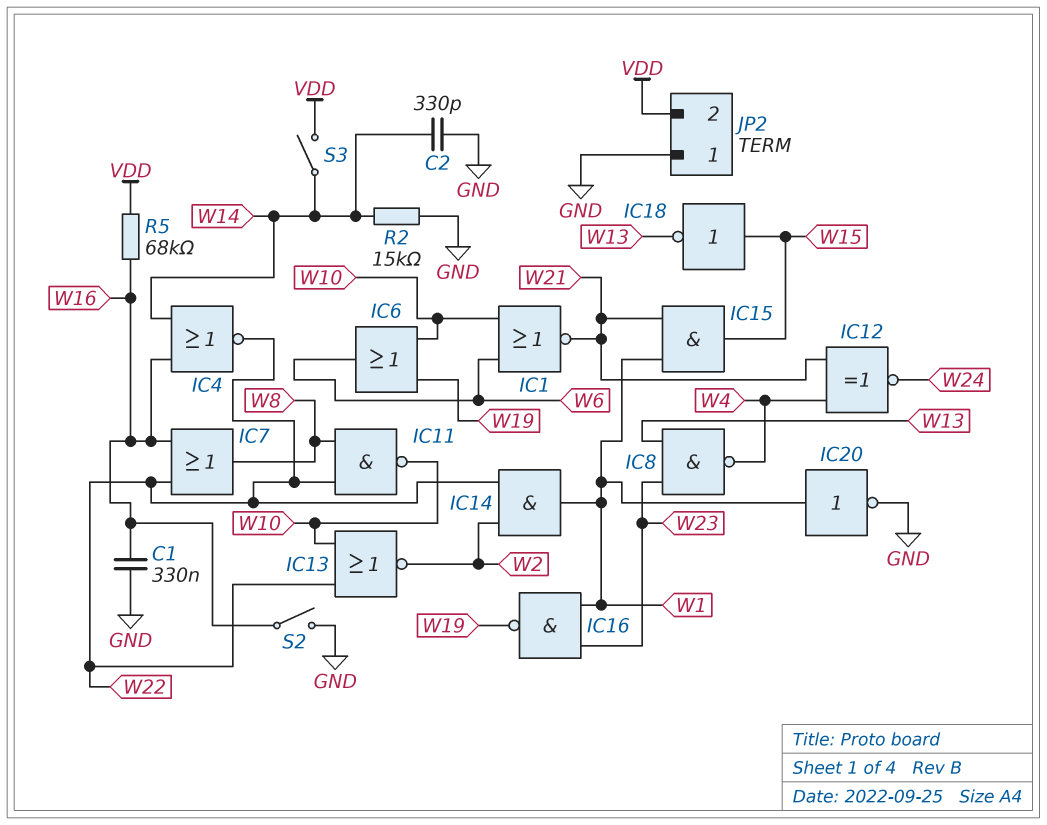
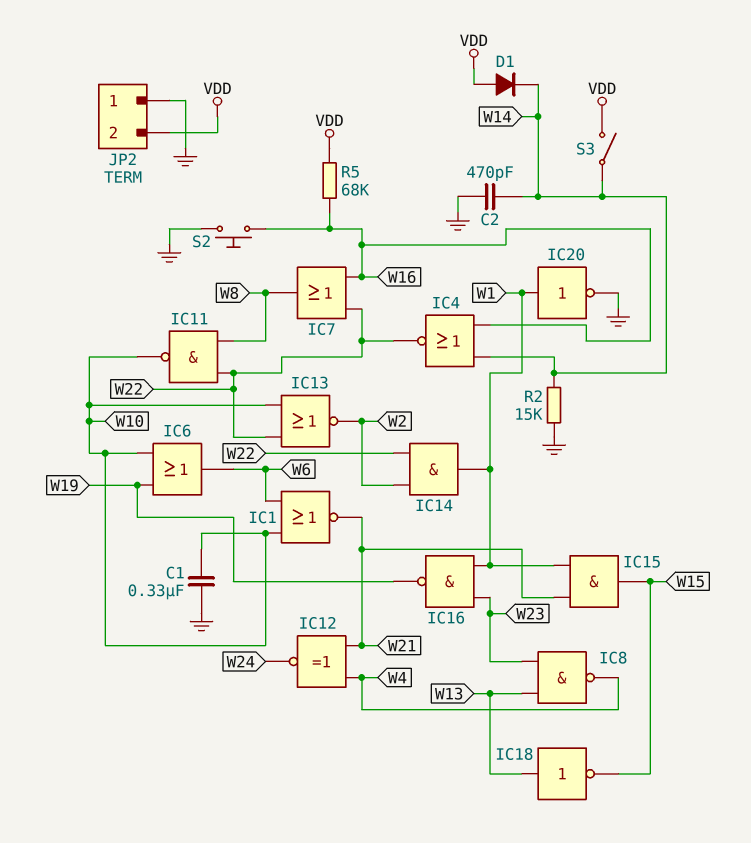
C1: 330nF (GND, W16) -> 330nF (GND, W10)
C2: 330pF (GND, W14) -> 470pF (GND, W14)
D1: none -> diode (A VDD, K W14)
IC18: NOT (in W15, out W13) -> NOT (in W13, out W15)
S2: switch (GND, W16) -> button (GND, W16)

